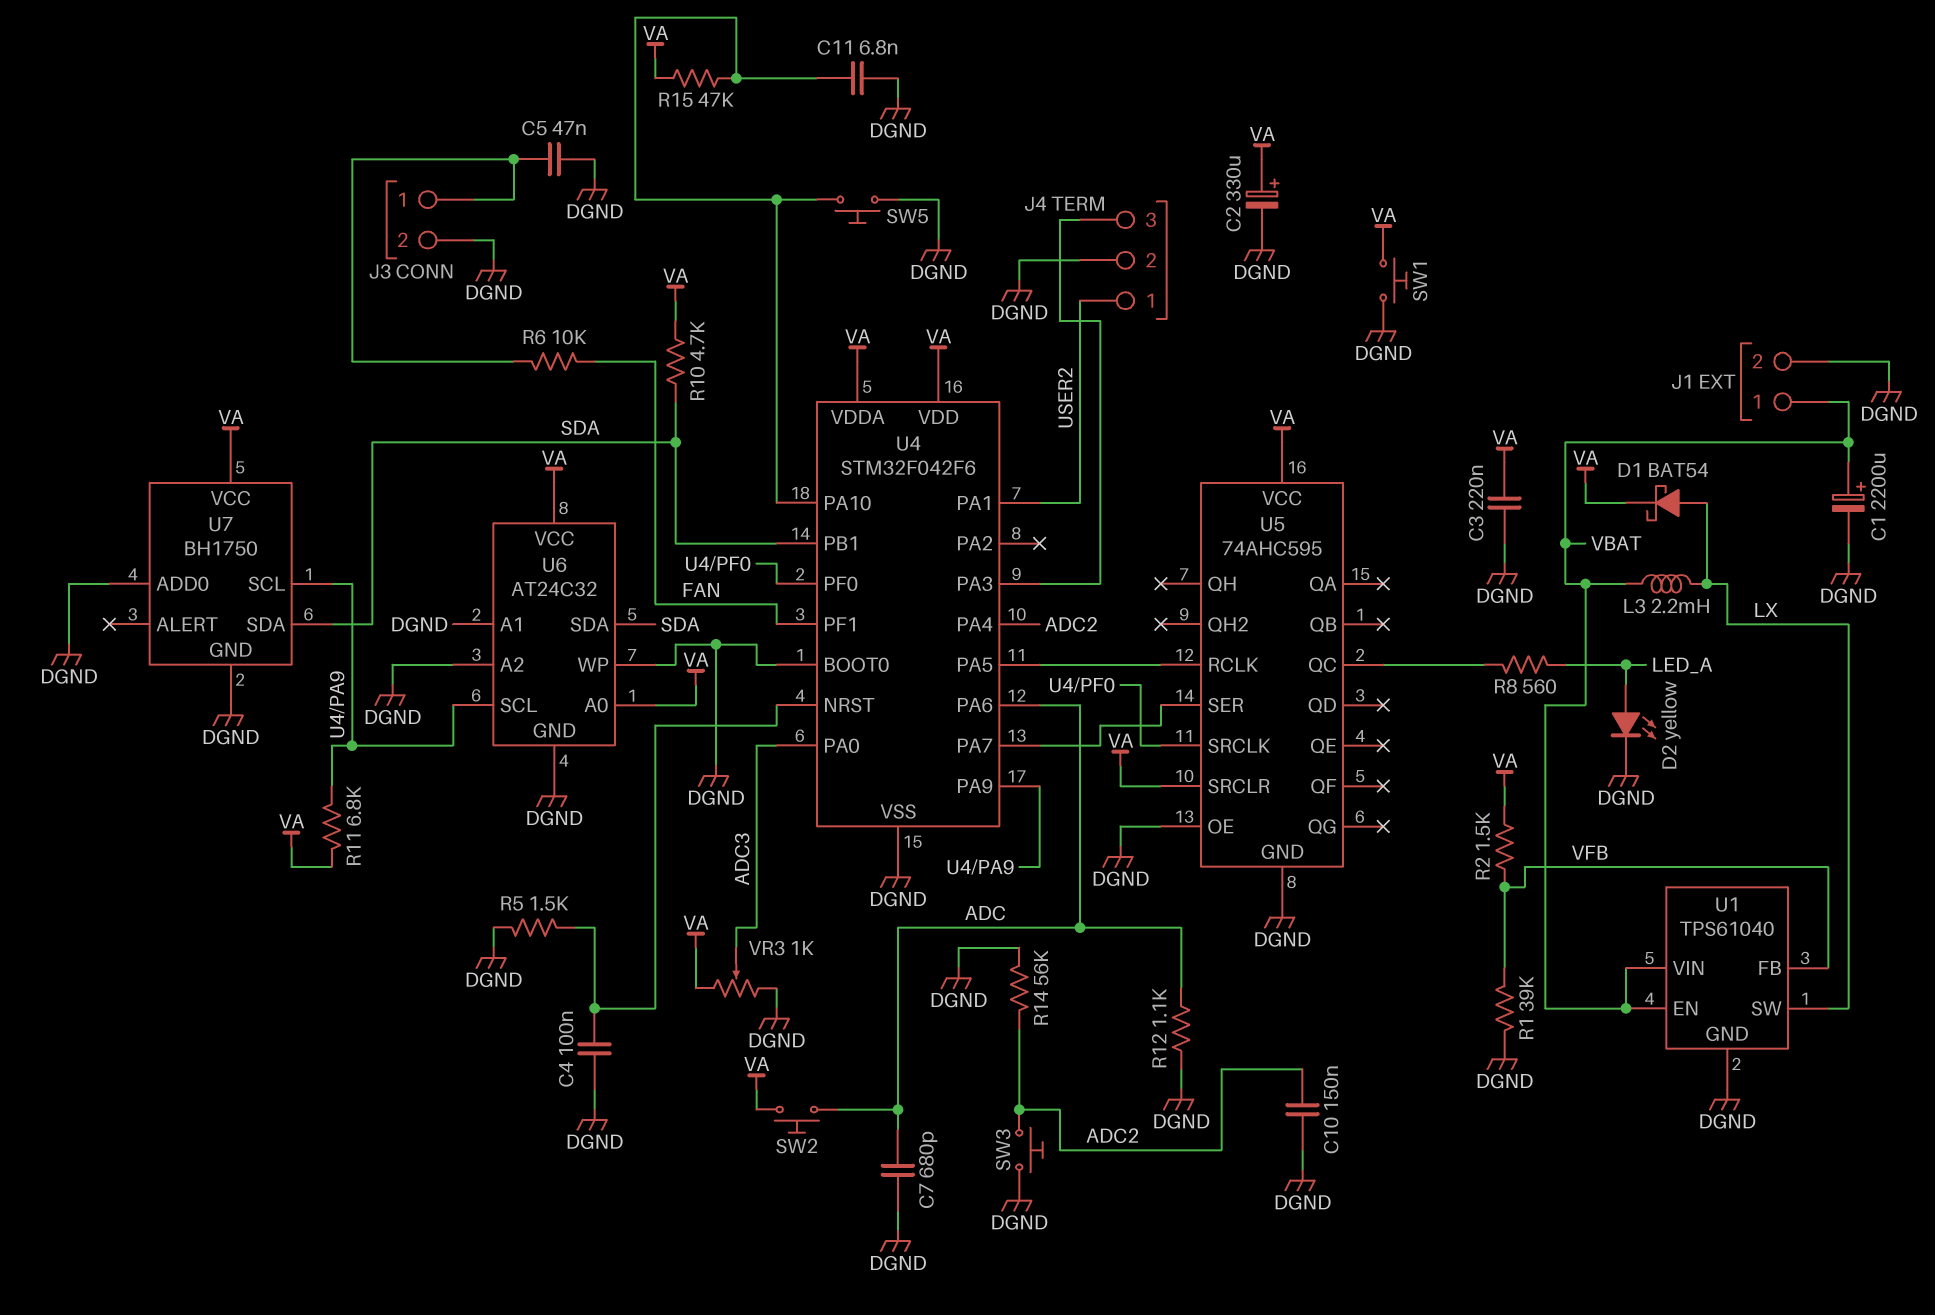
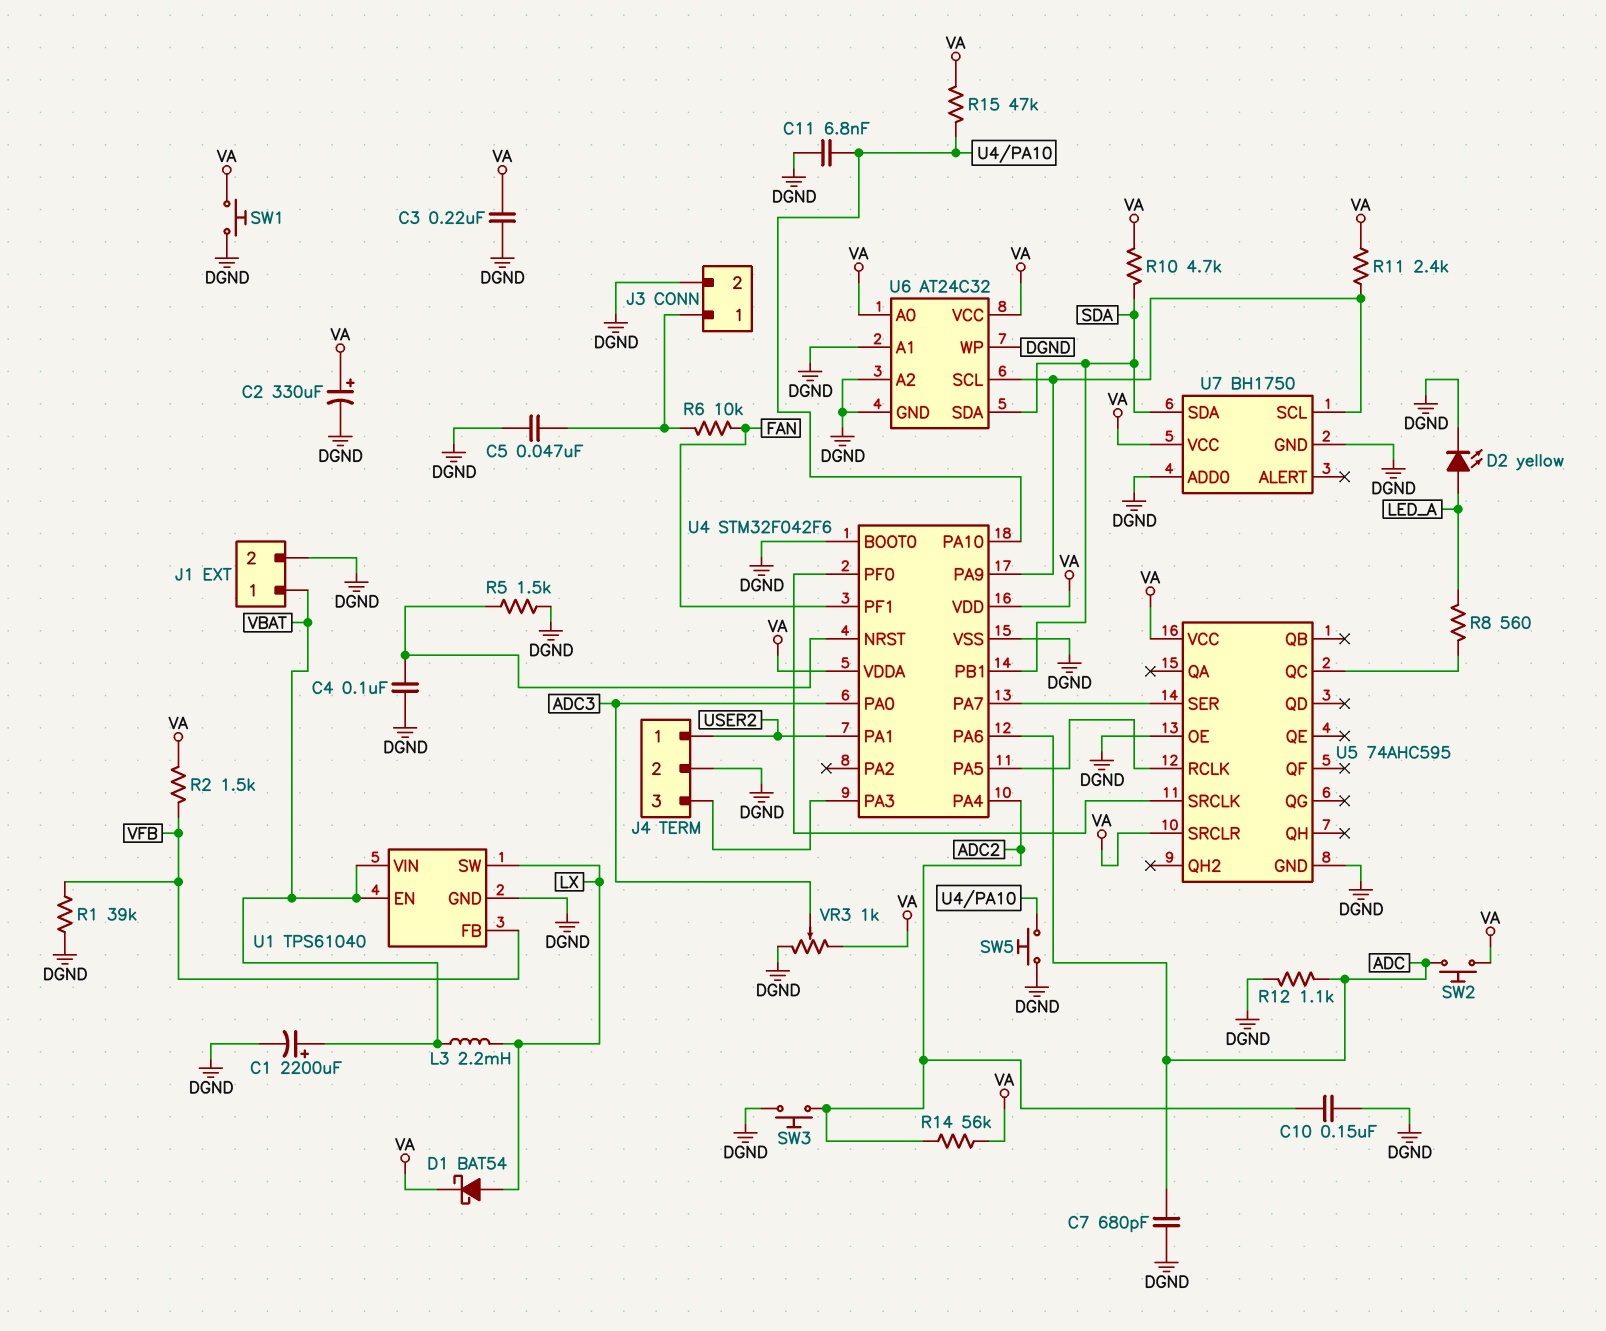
R11: 6.8k (U4/PA9, VA) -> 2.4k (U4/PA9, VA)
R14: 56k (ADC2, DGND) -> 56k (ADC2, VA)

